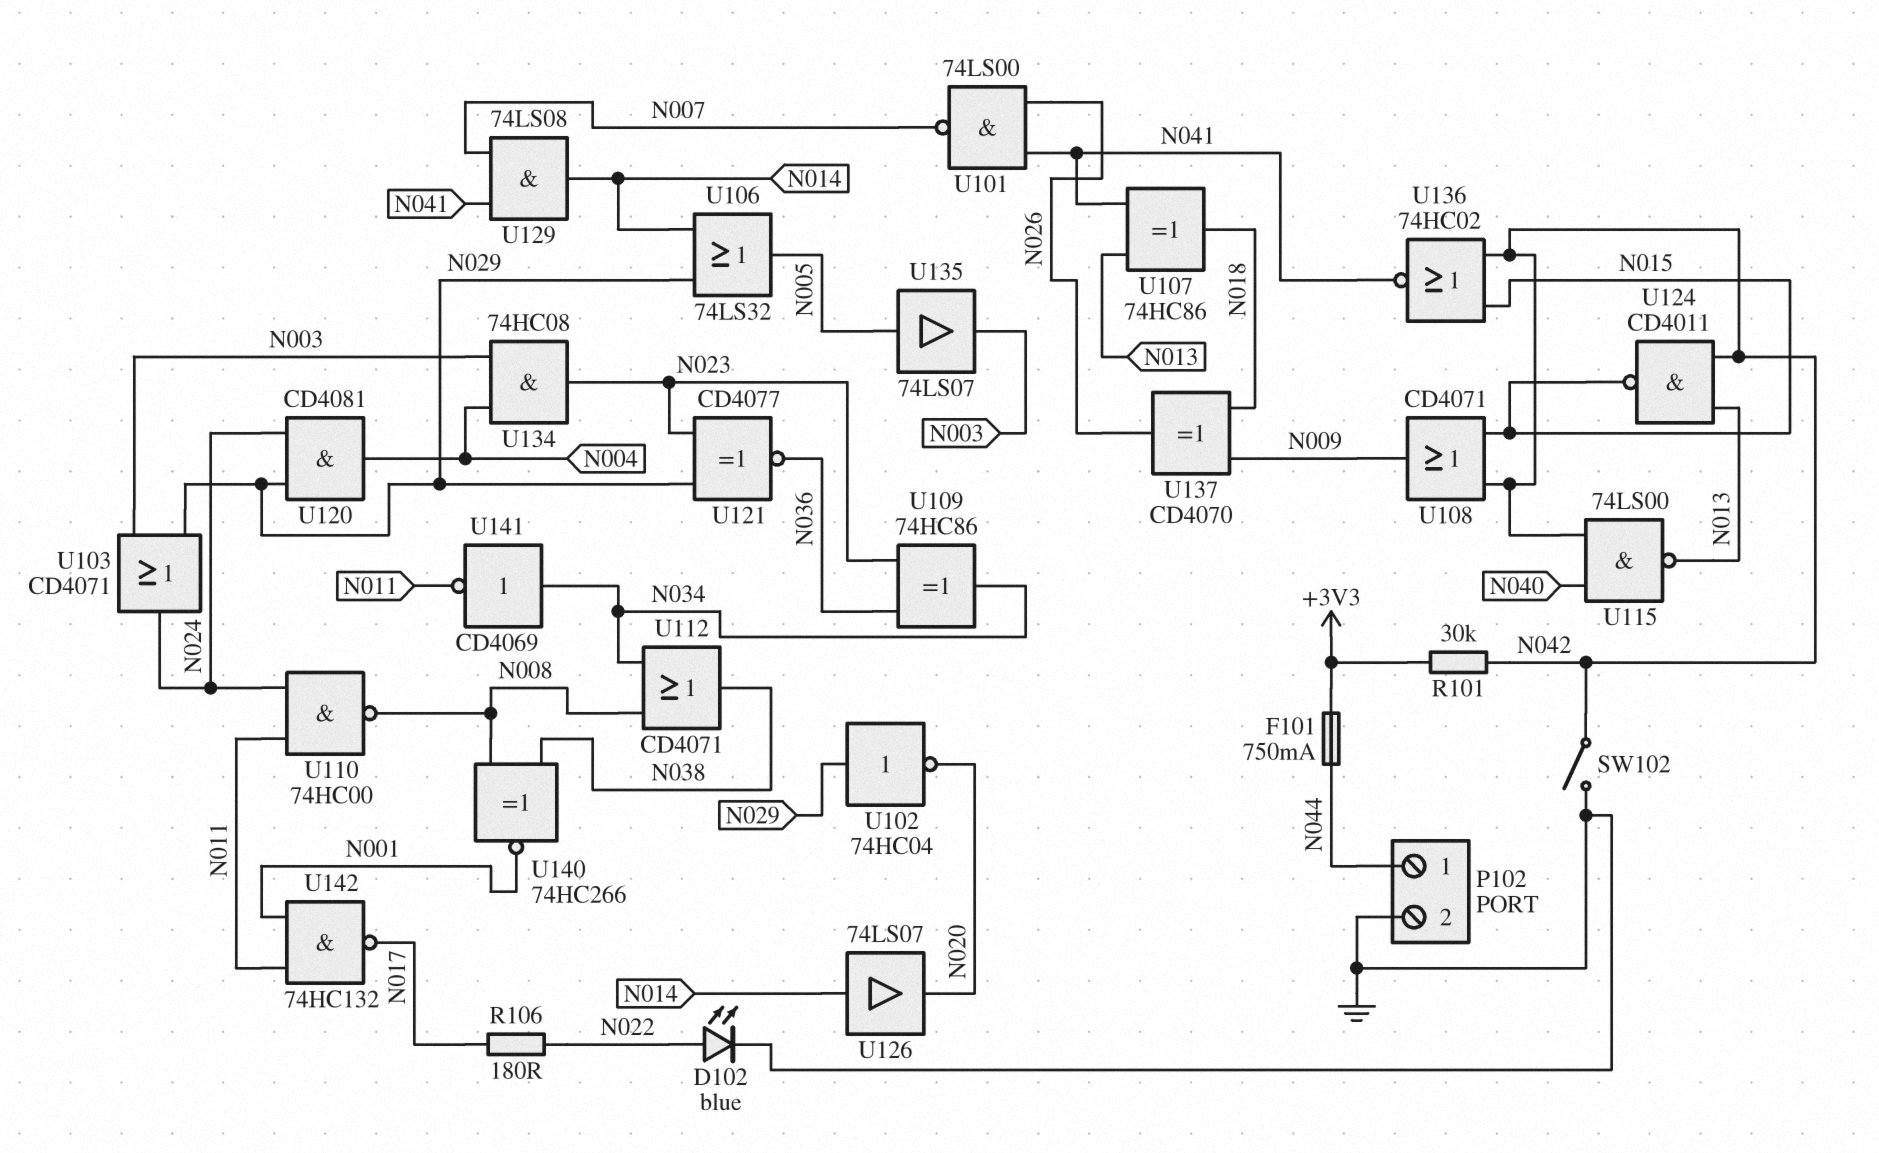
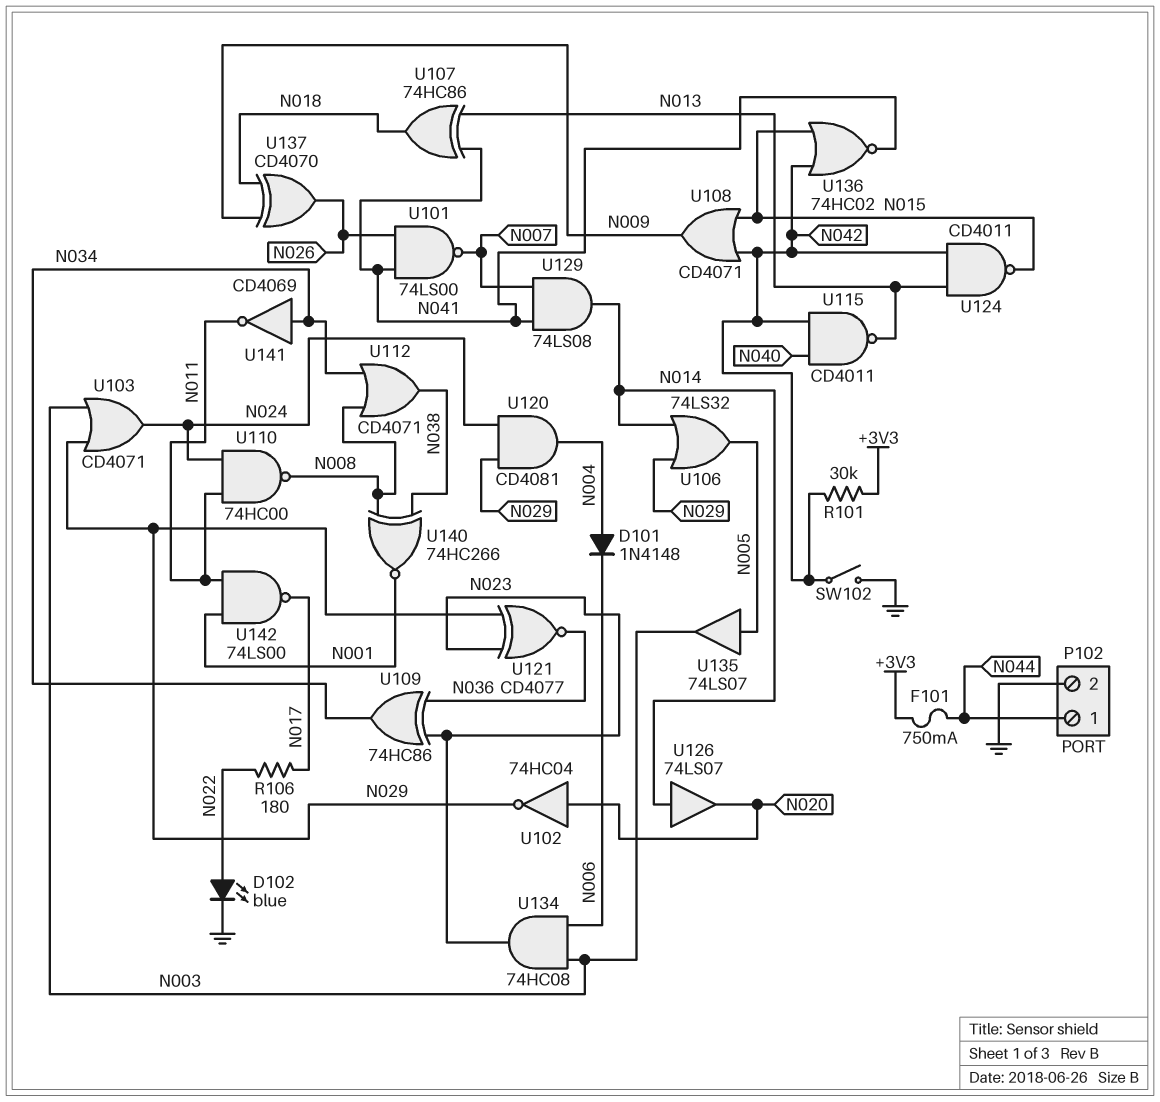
D101: none -> diode 1N4148 (A N004, K N006)
U102: NOT 74HC04 (in N029, out N020) -> NOT 74HC04 (in N020, out N029)
U115: NAND 74LS00 (in N040, in N042, out N013) -> NAND CD4011 (in N040, in N042, out N013)
U134: AND 74HC08 (in N003, in N004, out N023) -> AND 74HC08 (in N003, in N006, out N023)
U142: NAND 74HC132 (in N001, in N011, out N017) -> NAND 74LS00 (in N001, in N011, out N017)

